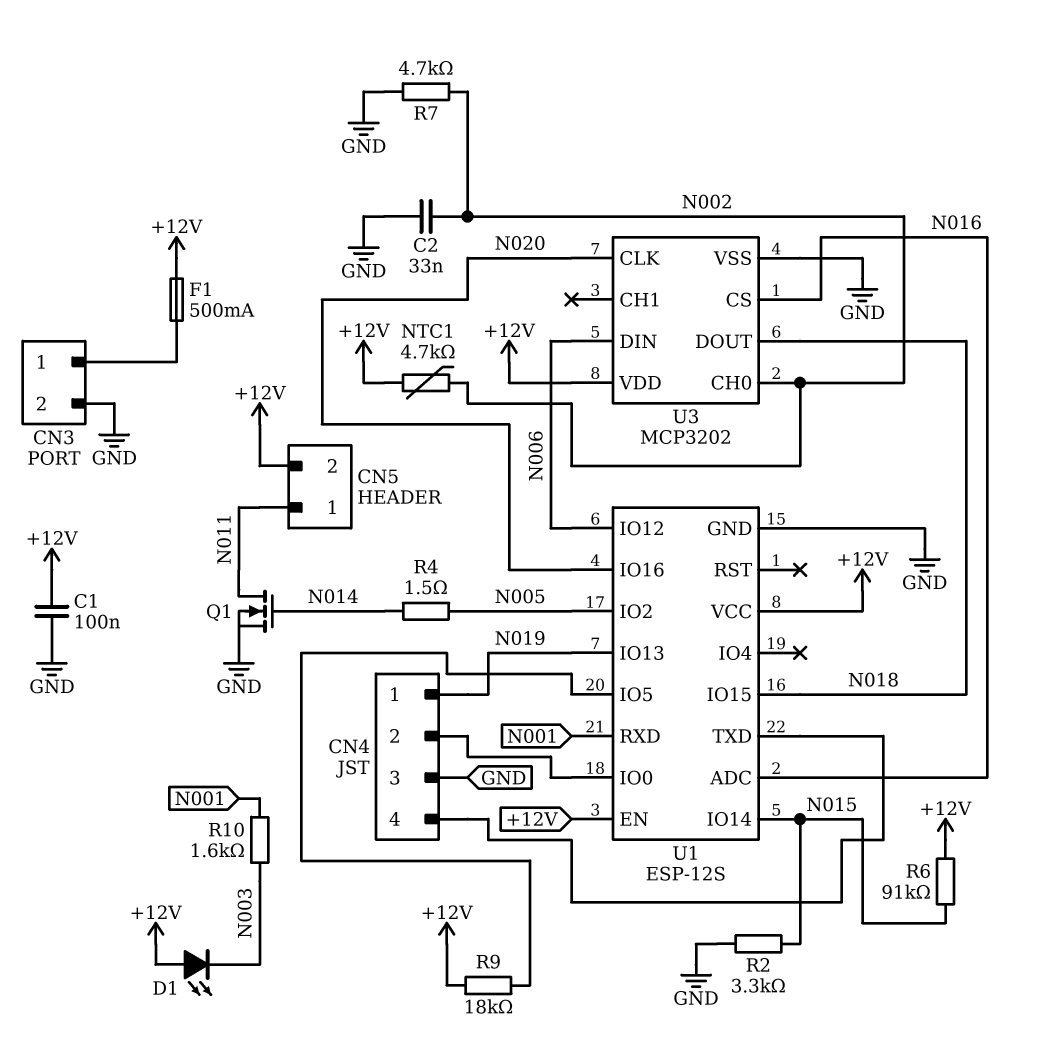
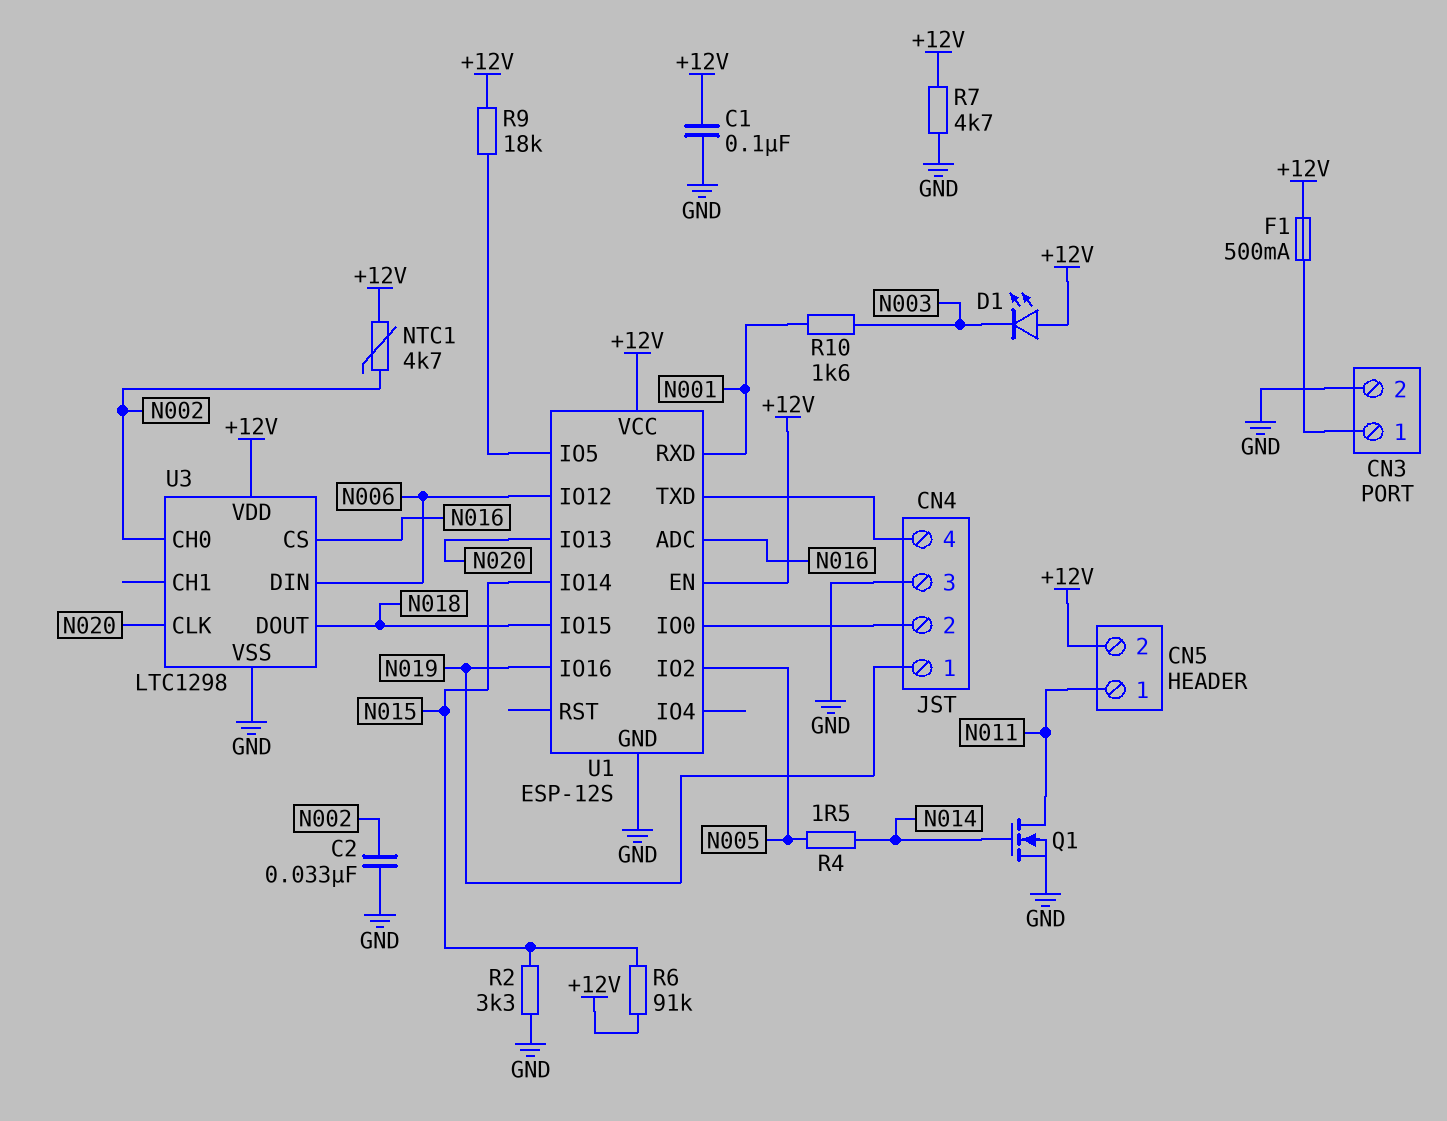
R7: 4.7k (GND, N002) -> 4.7k (+12V, GND)
U1 pin IO13: N019 -> N020
U1 pin IO16: N020 -> N019
U3: MCP3202 -> LTC1298

